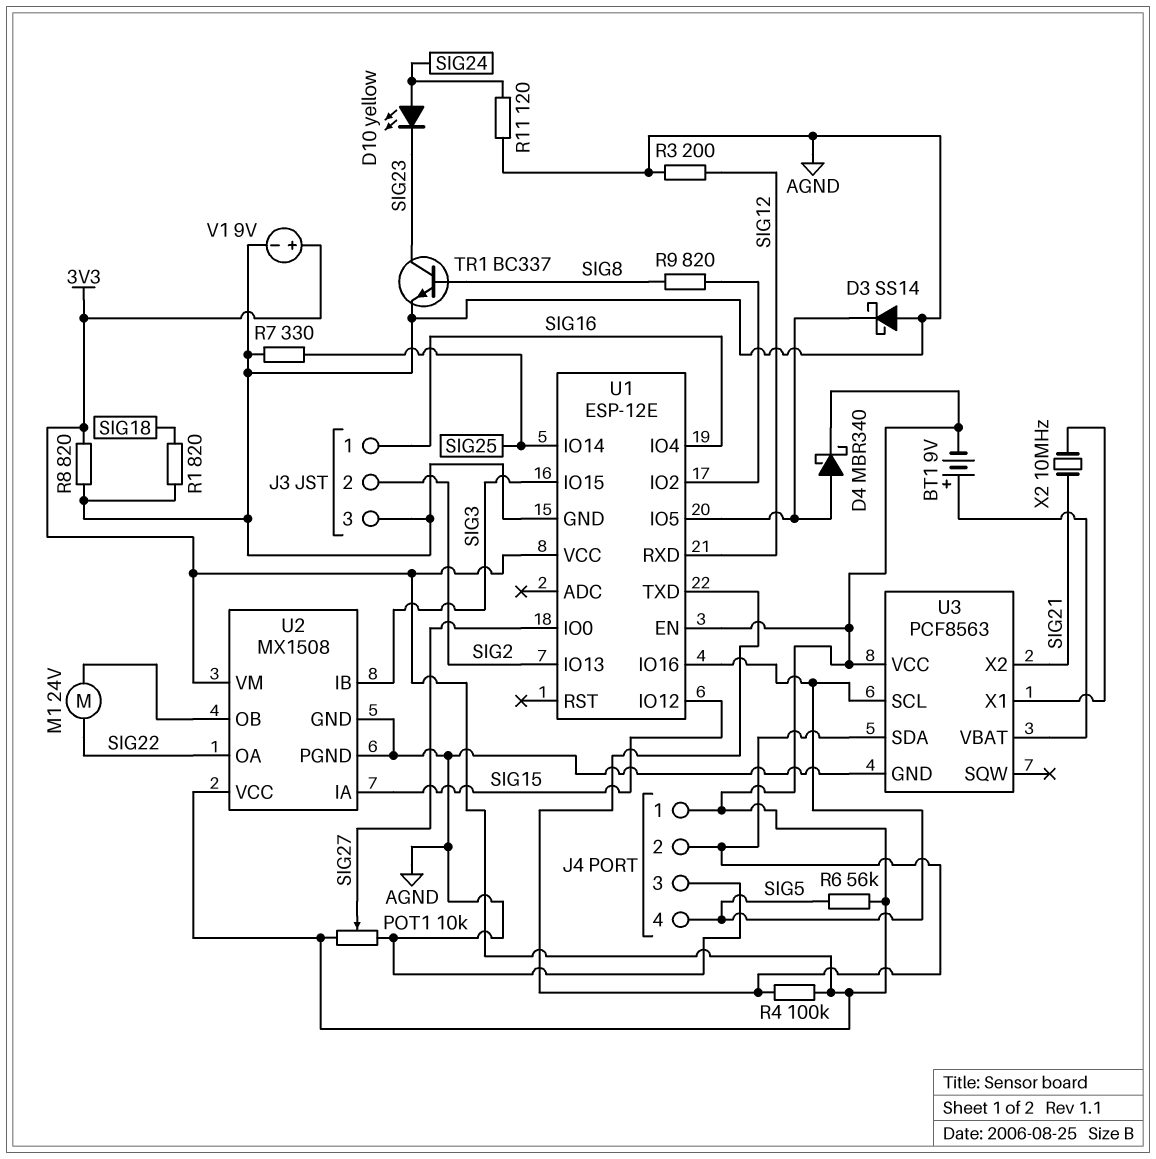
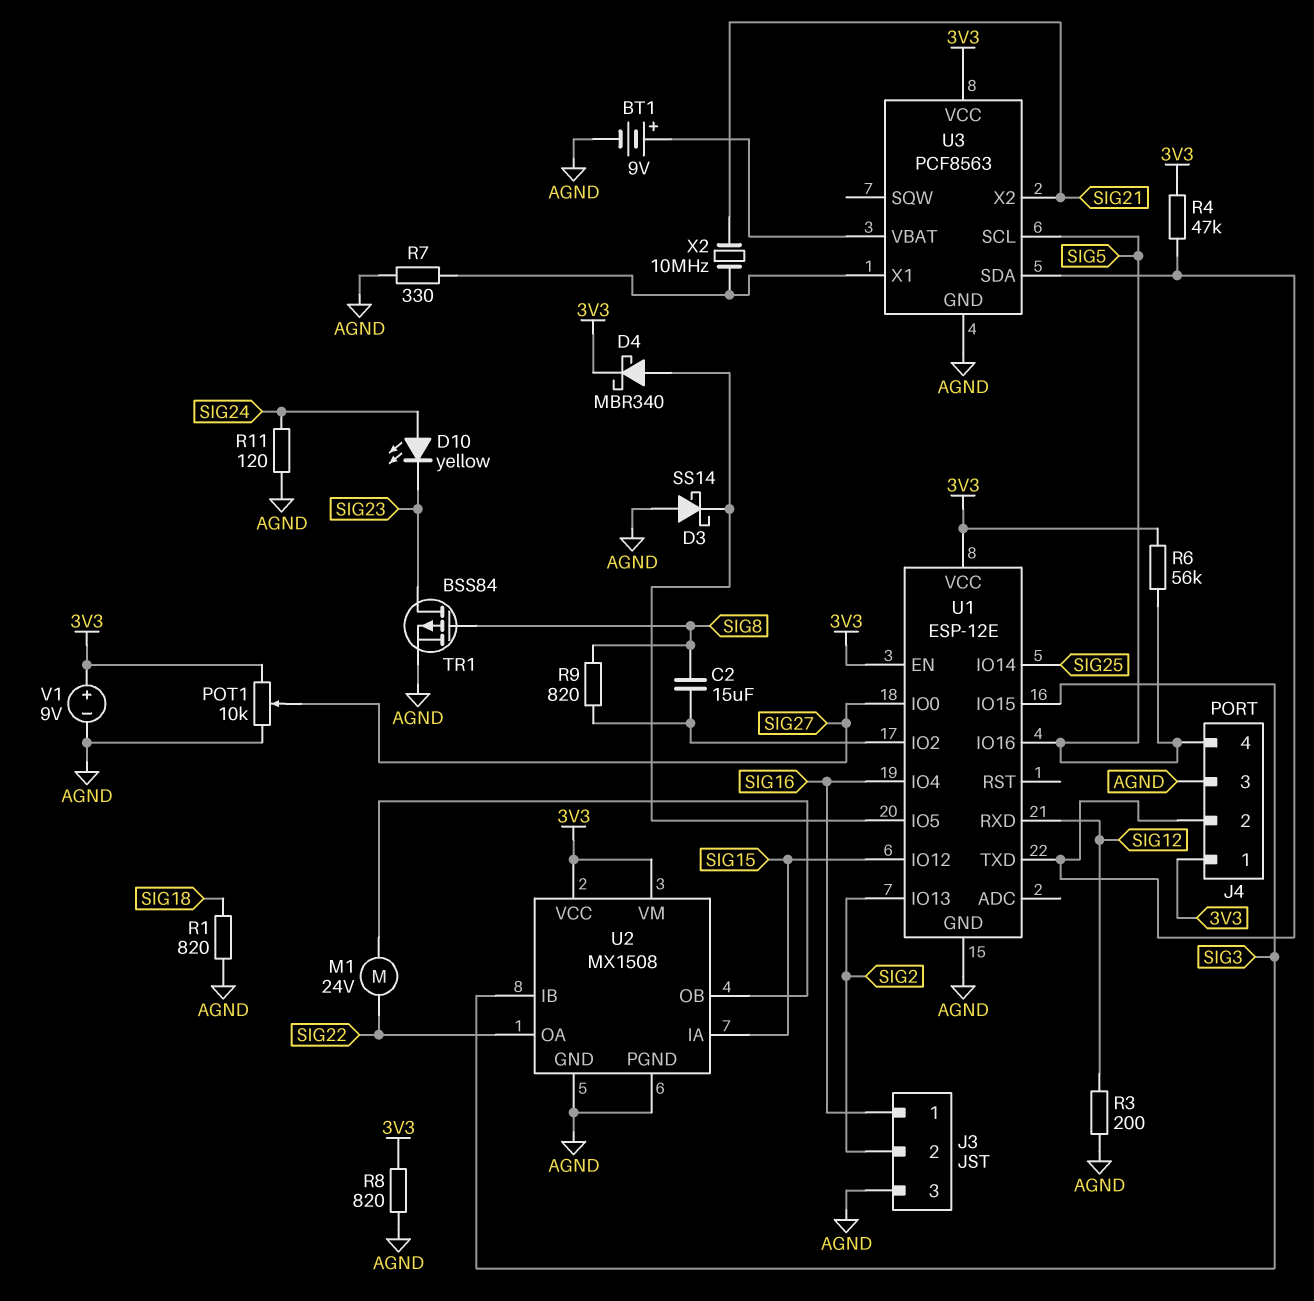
BT1: 9V (plus U3/VBAT, minus 3V3) -> 9V (plus U3/VBAT, minus AGND)
C2: none -> 15uF (SIG8, U1/IO2)
R4: 100k (3V3, J4/2) -> 47k (3V3, J4/2)
R7: 330 (AGND, SIG25) -> 330 (AGND, U3/X1)
TR1: NPN BC337 (B SIG8, C SIG23, E AGND) -> PMOS BSS84 (G SIG8, D SIG23, S AGND)

